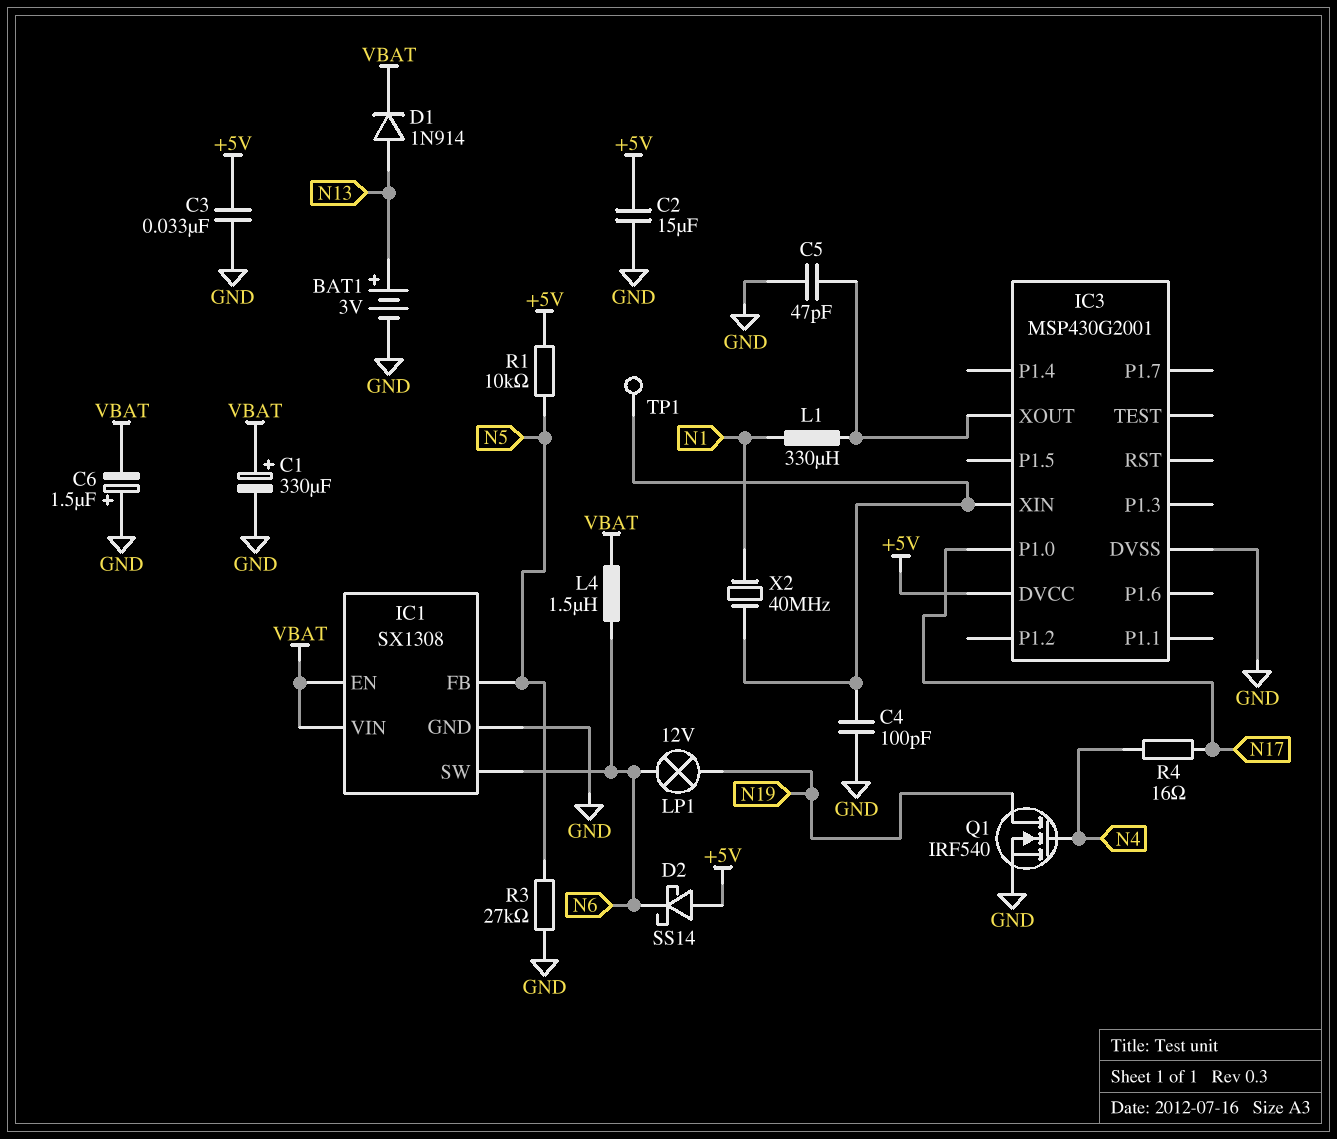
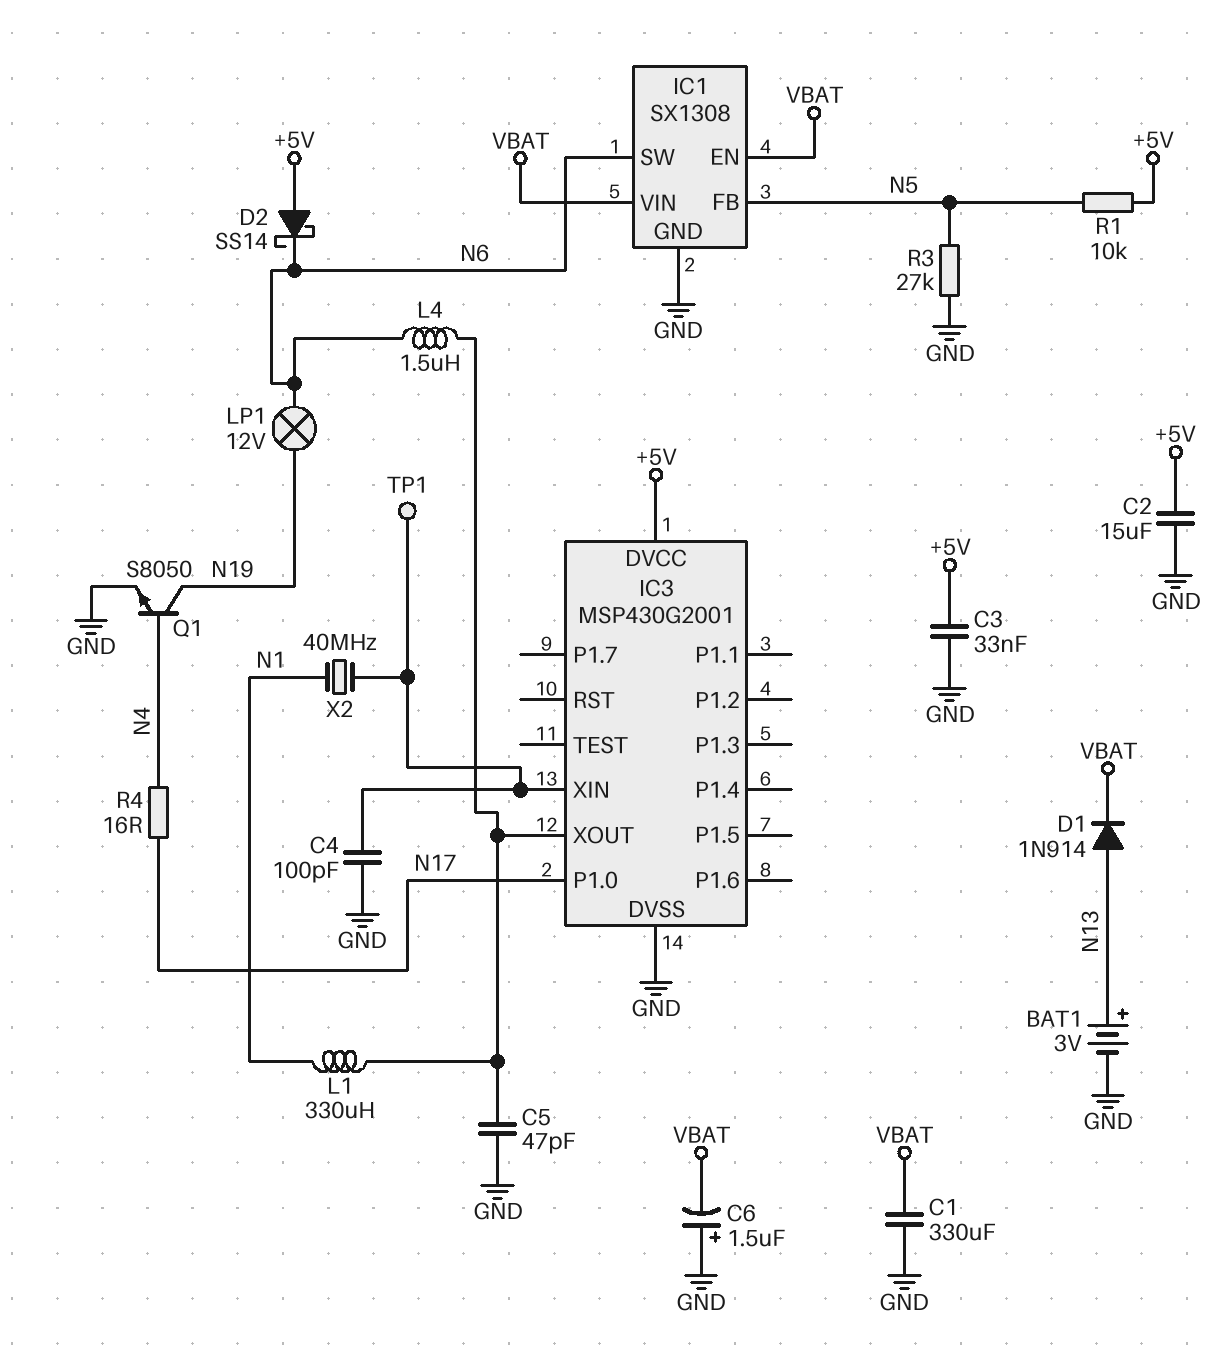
C1: 330uF (plus VBAT, minus GND) -> 330uF (GND, VBAT)
L4: 1.5uH (N6, VBAT) -> 1.5uH (IC3/XOUT, N6)
Q1: NMOS IRF540 (G N4, D N19, S GND) -> NPN S8050 (B N4, C N19, E GND)

